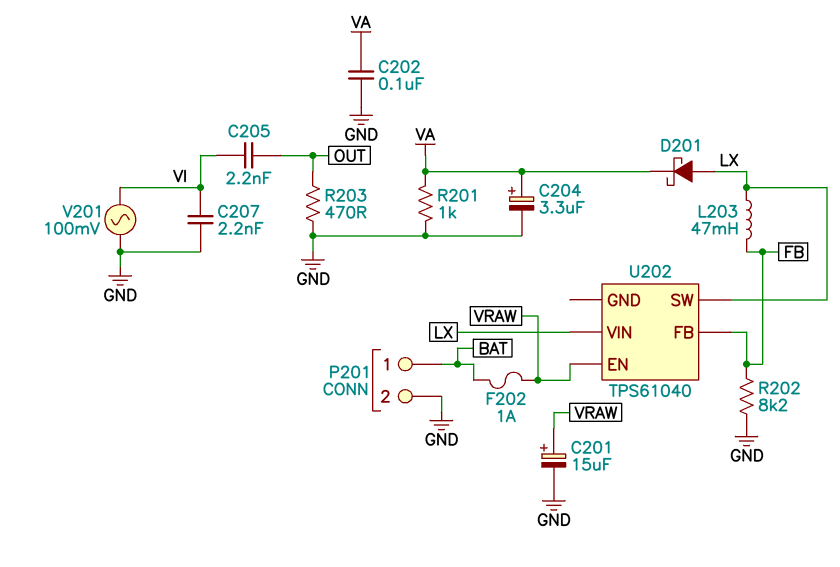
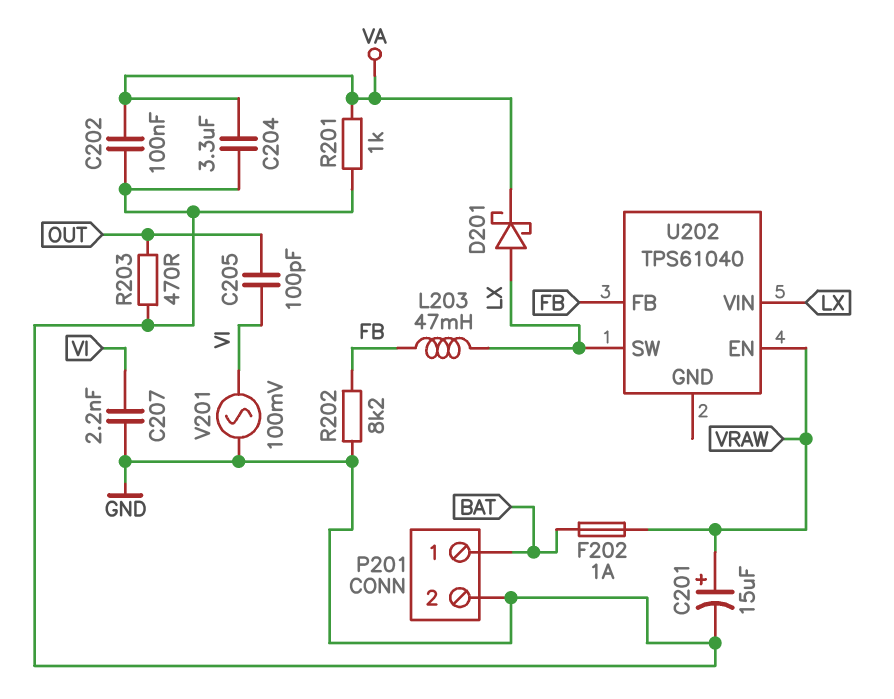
C204: 3.3uF (plus VA, minus GND) -> 3.3uF (GND, VA)
C205: 2.2nF (OUT, VI) -> 100pF (OUT, VI)

